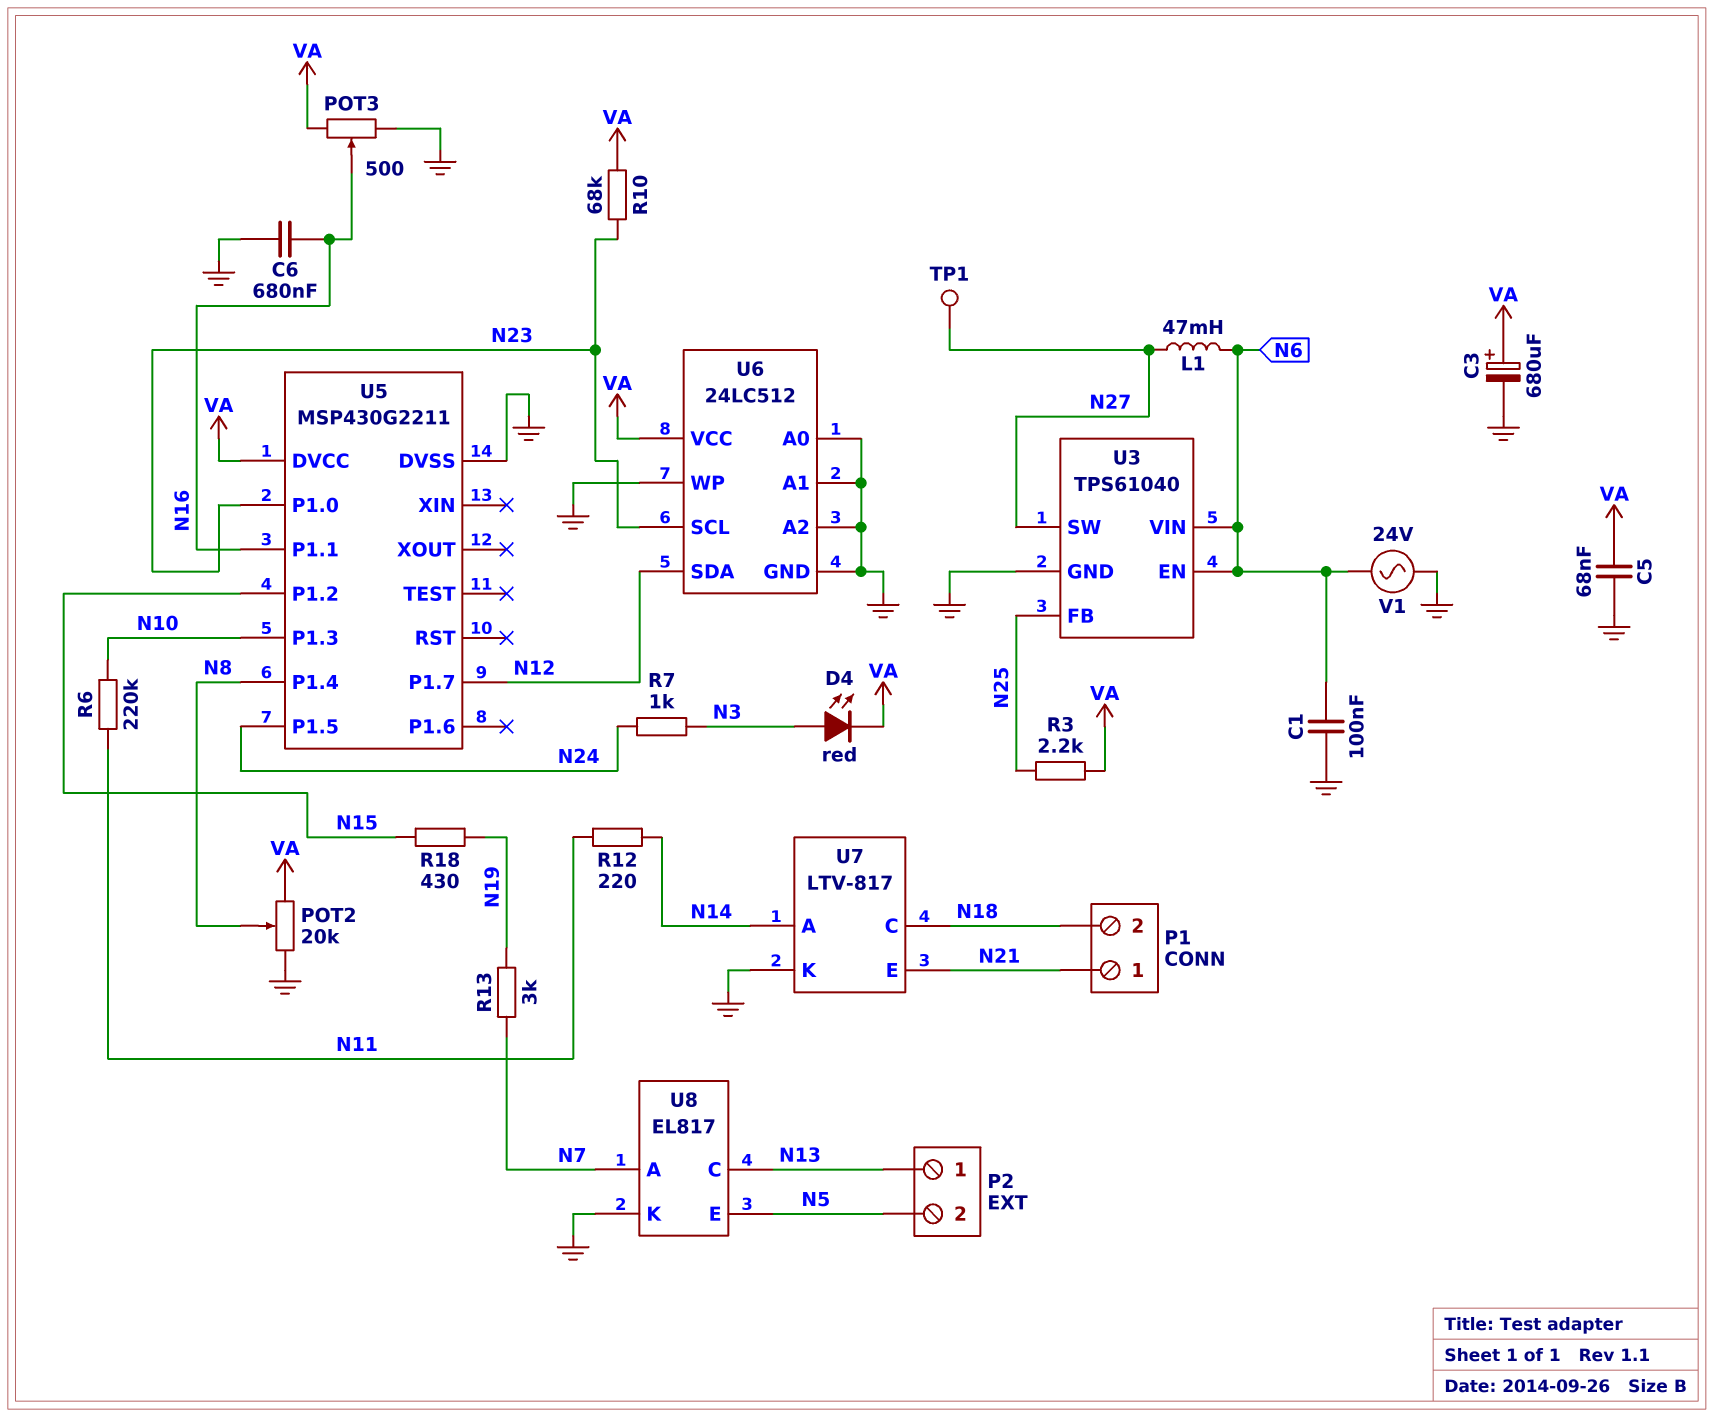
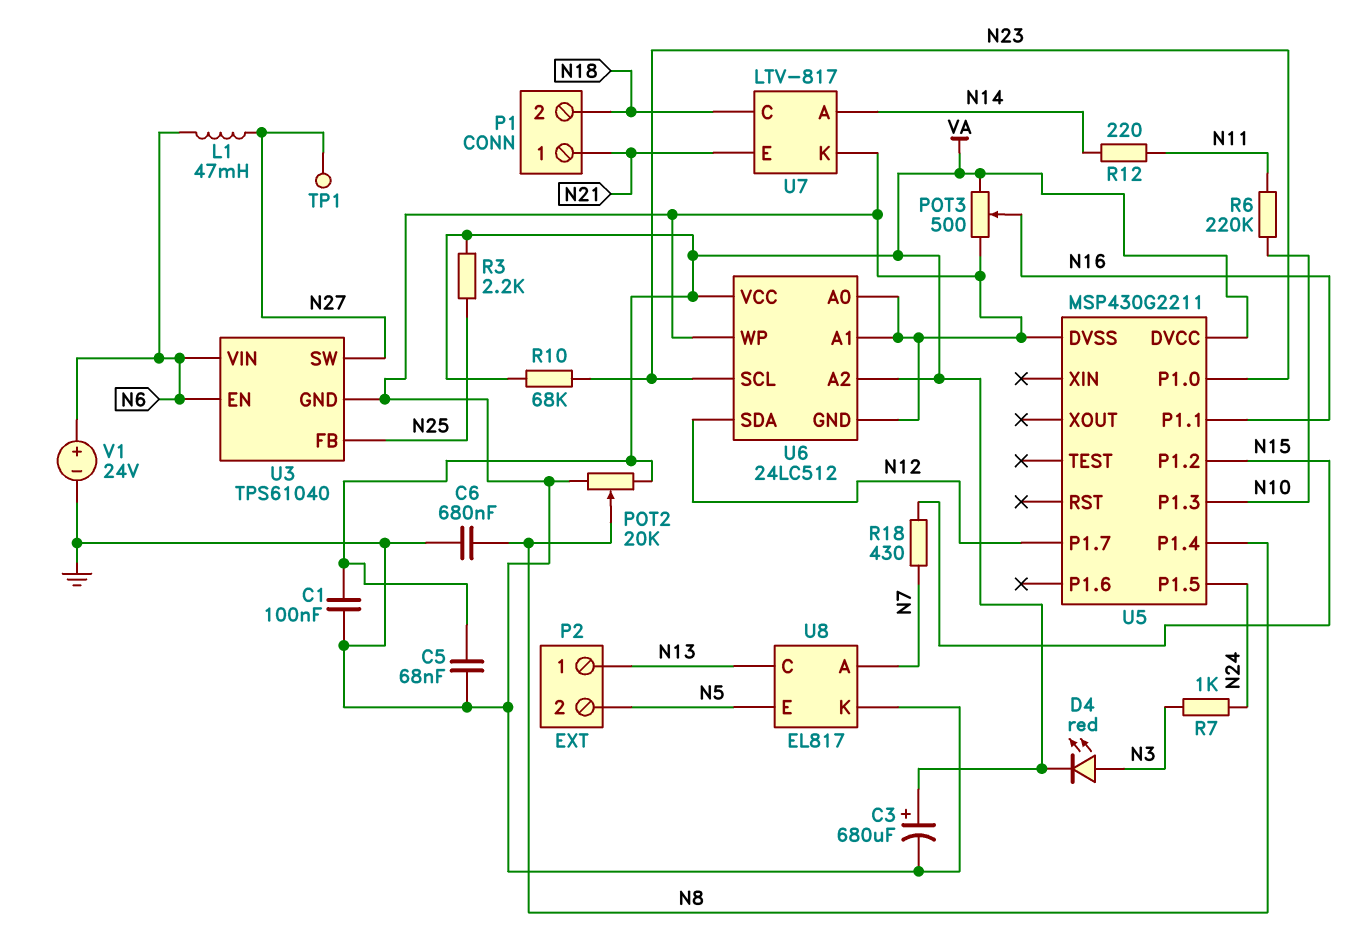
C1: 100nF (GND, N6) -> 100nF (GND, VA)
C6: 680nF (GND, N16) -> 680nF (GND, N8)
R13: 3k (N7, N19) -> none
R18: 430 (N15, N19) -> 430 (N7, N15)
U6 pin A2: GND -> VA
V1: AC 24V (GND, N6) -> 24V (plus N6, minus GND)

